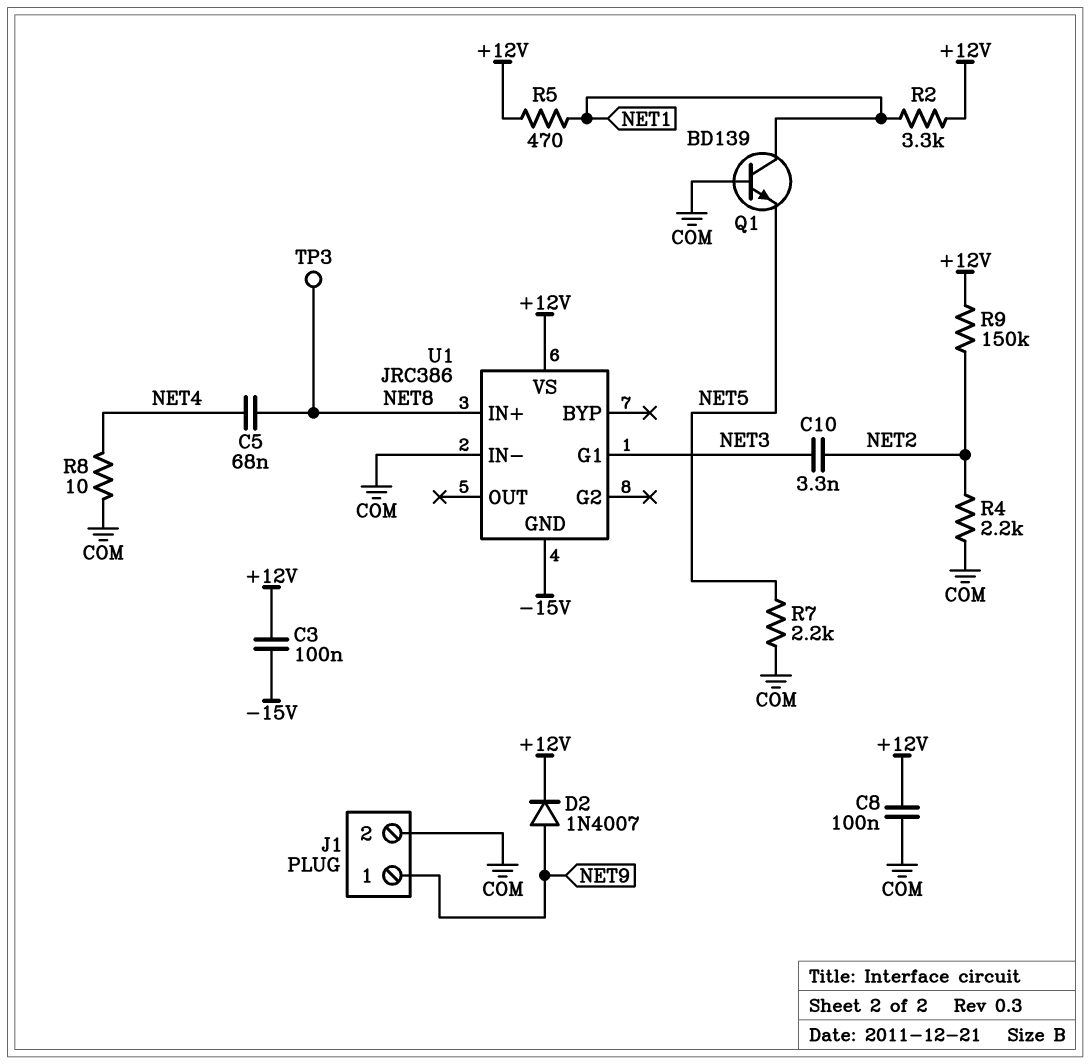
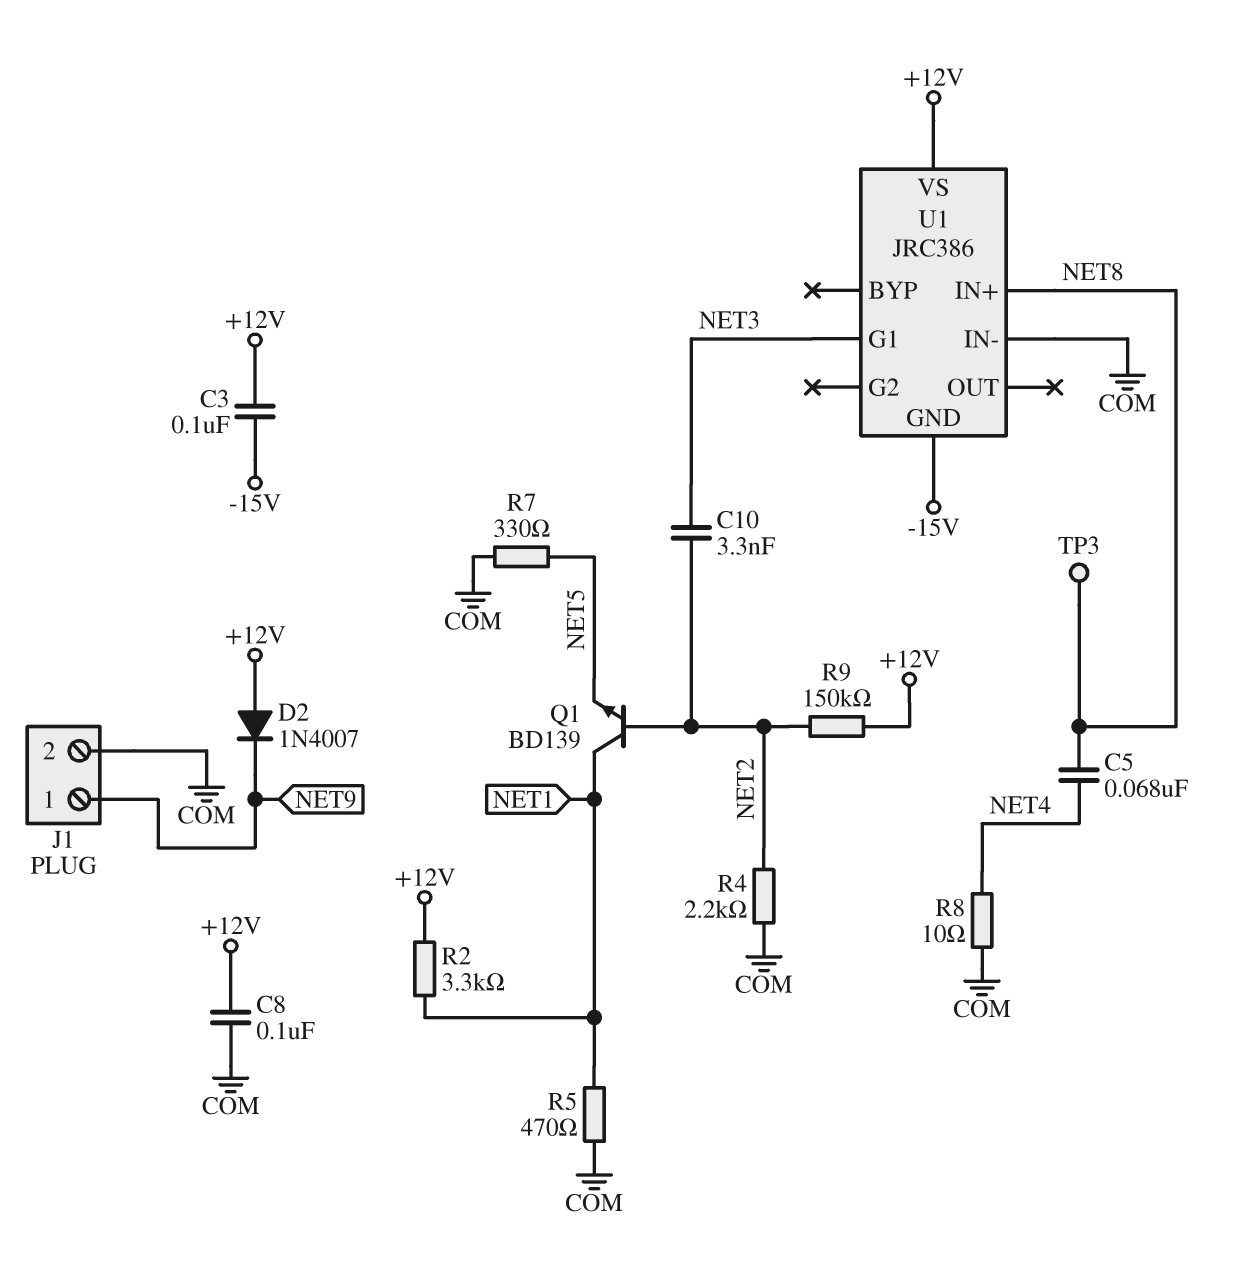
D2: diode 1N4007 (A NET9, K +12V) -> diode 1N4007 (A +12V, K NET9)
Q1: NPN BD139 (B COM, C NET1, E NET5) -> NPN BD139 (B NET2, C NET1, E NET5)
R5: 470 (+12V, NET1) -> 470 (COM, NET1)
R7: 2.2k (COM, NET5) -> 330 (COM, NET5)

